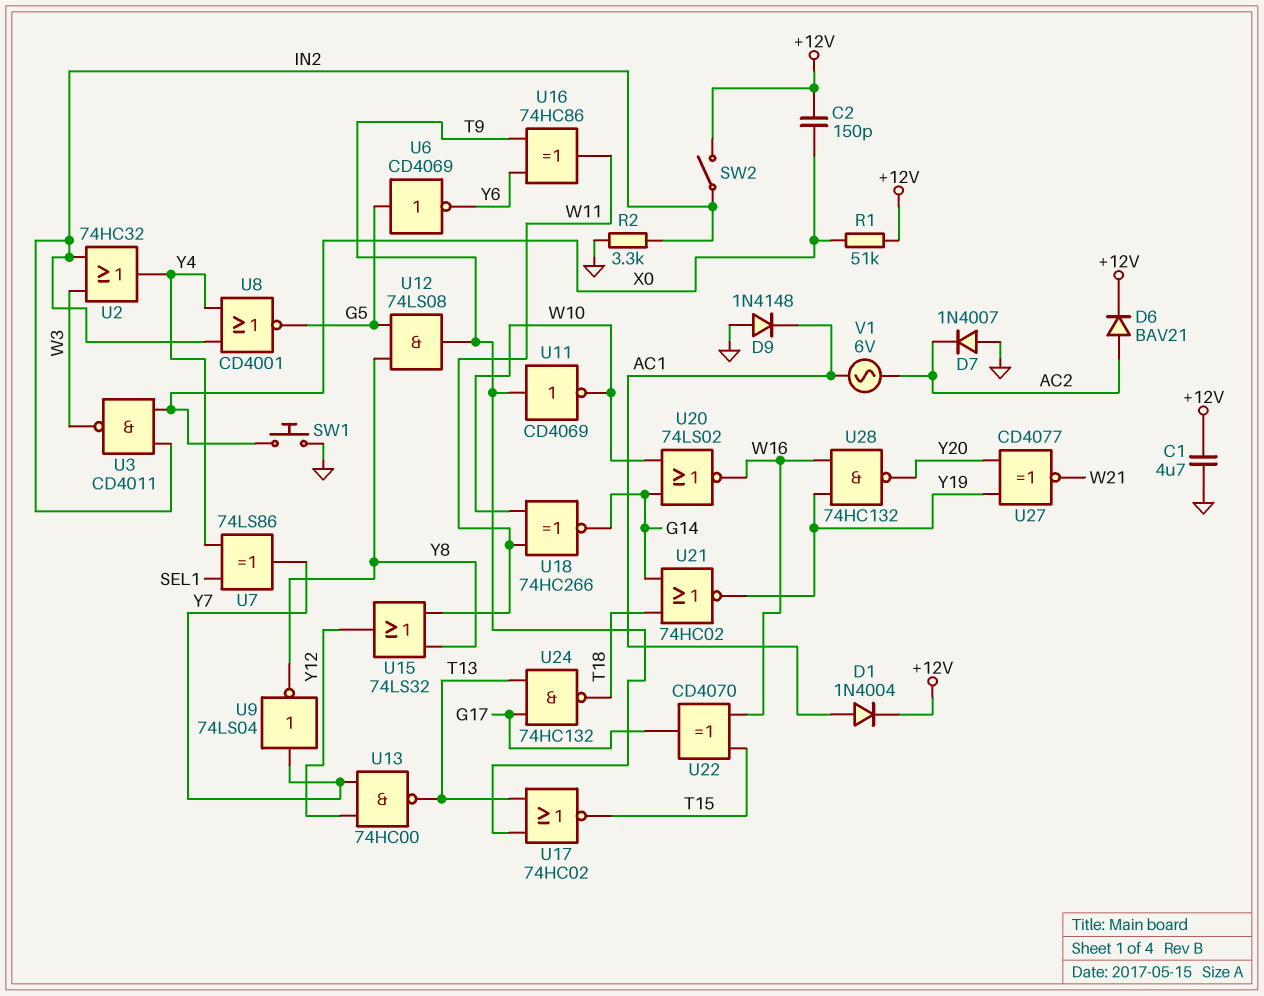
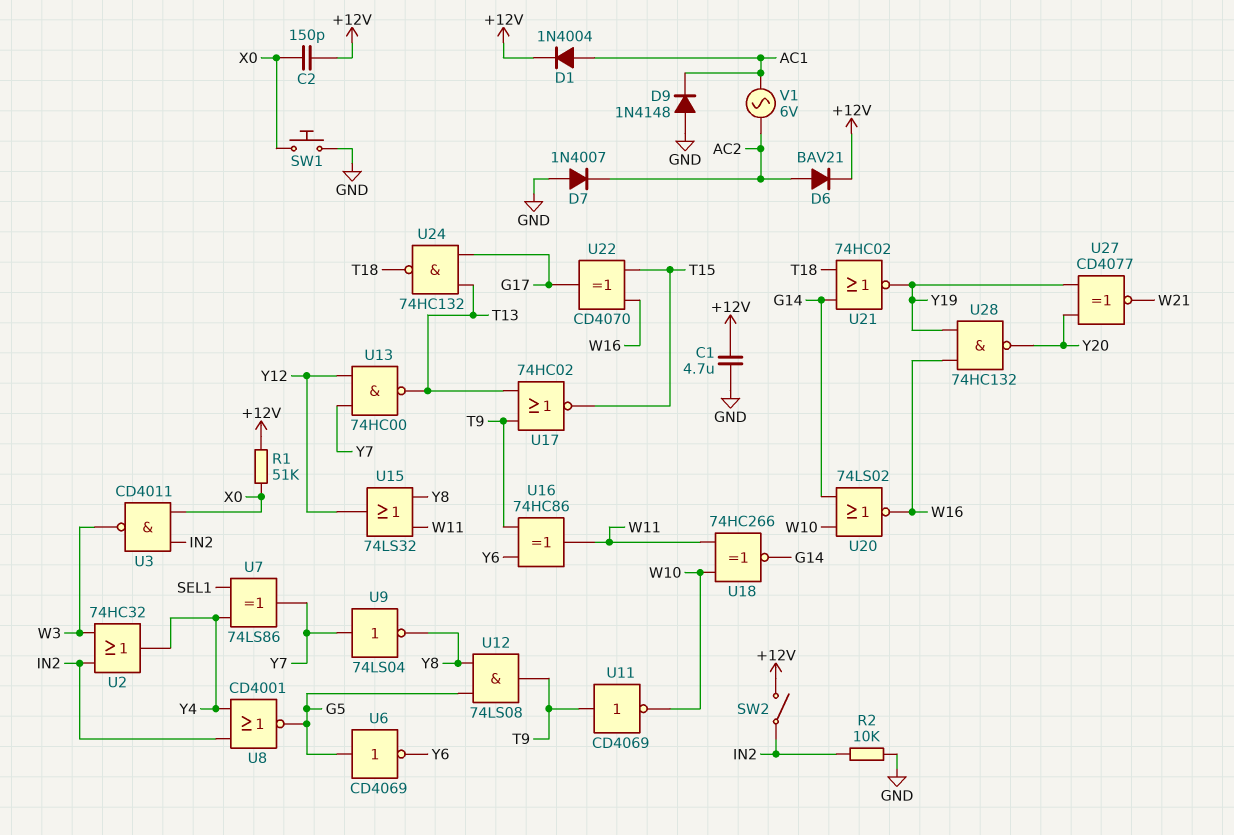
R2: 3.3k (GND, IN2) -> 10k (GND, IN2)

